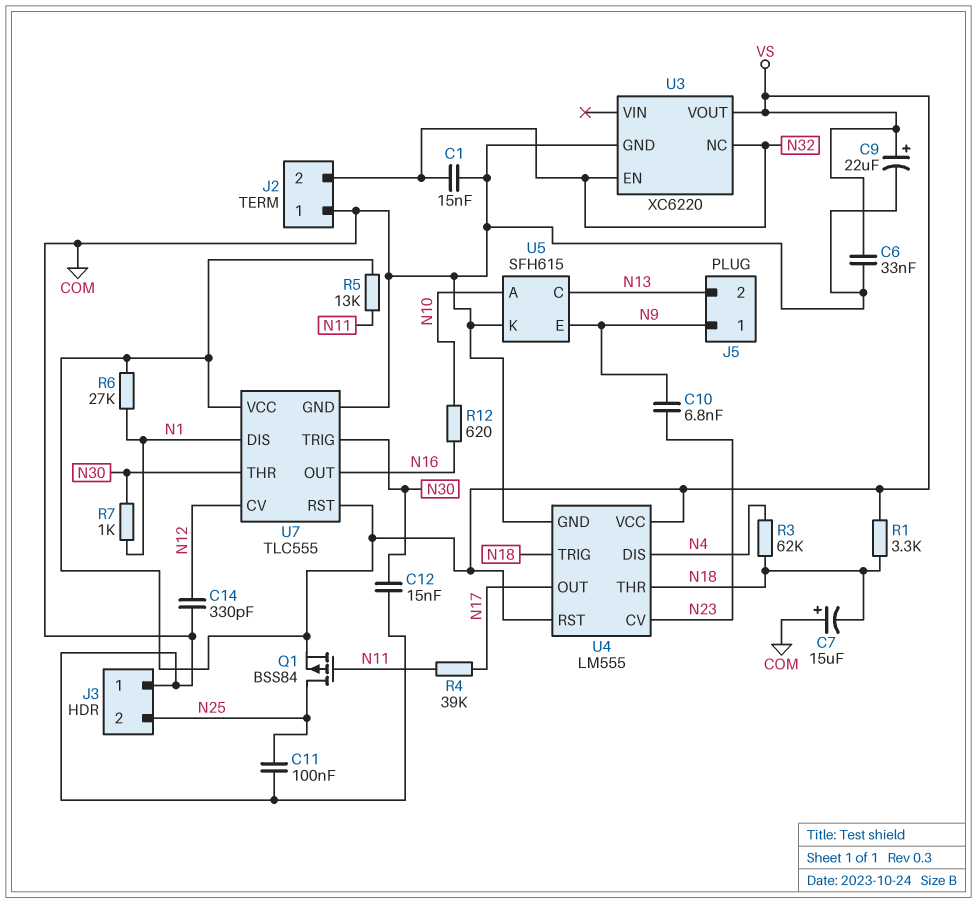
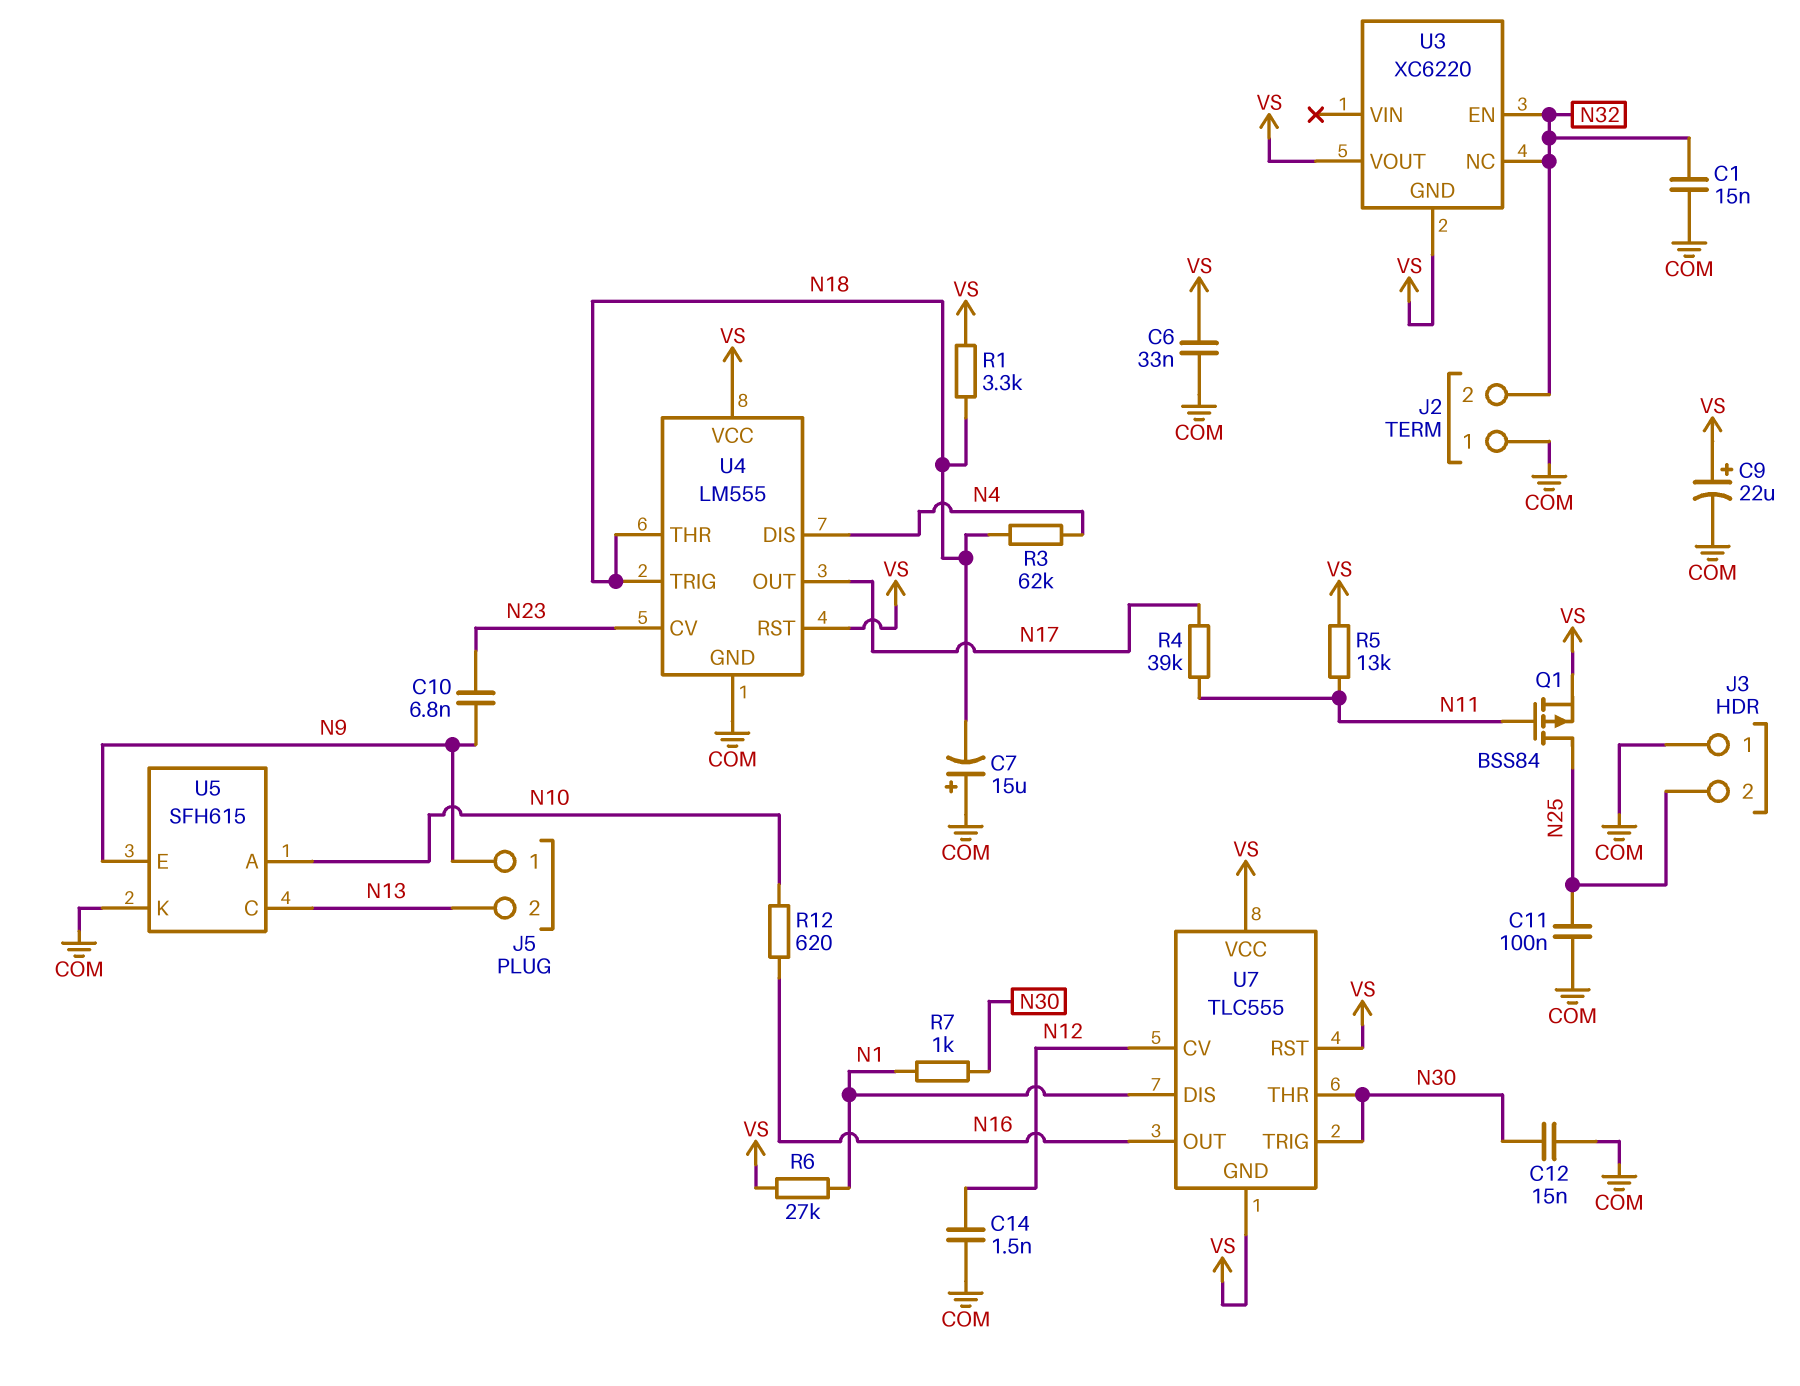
C14: 330pF (COM, N12) -> 1.5nF (COM, N12)
U3 pin GND: COM -> VS
U7 pin GND: COM -> VS

